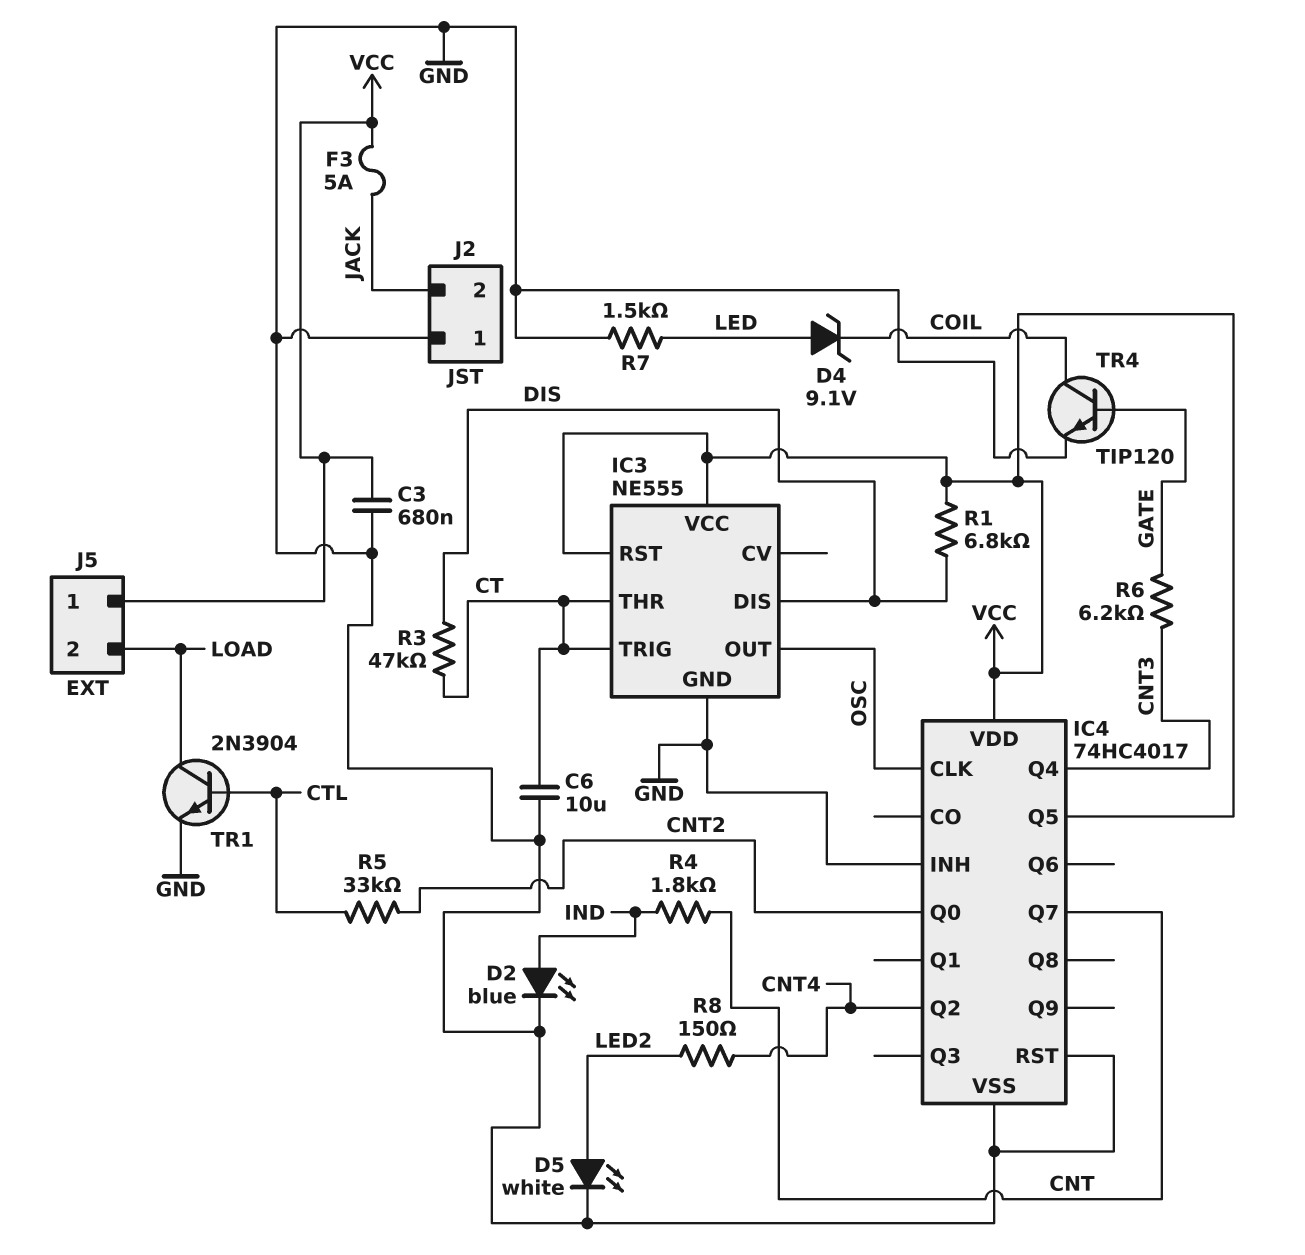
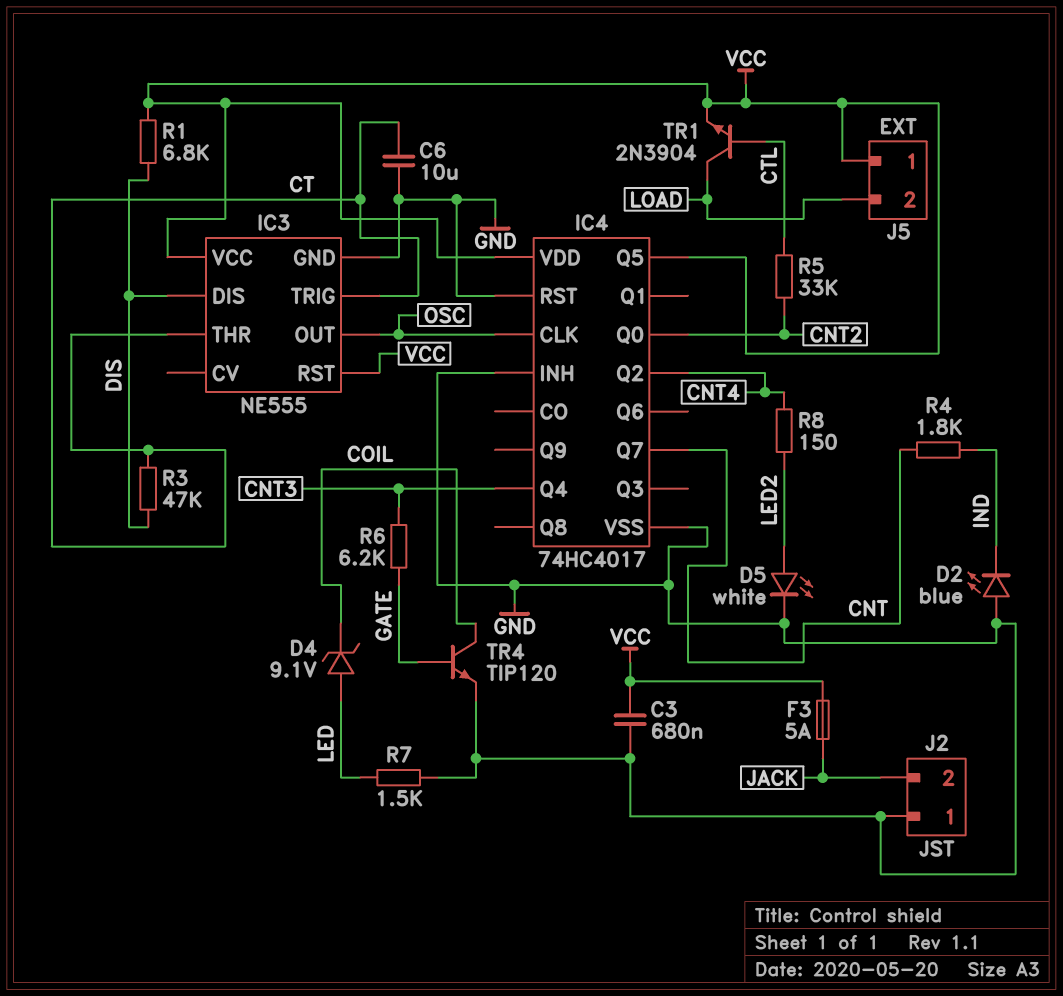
D2: LED blue (A IND, K GND) -> LED blue (A GND, K IND)
TR1: NPN 2N3904 (B CTL, C LOAD, E GND) -> NPN 2N3904 (B CTL, C LOAD, E VCC)

